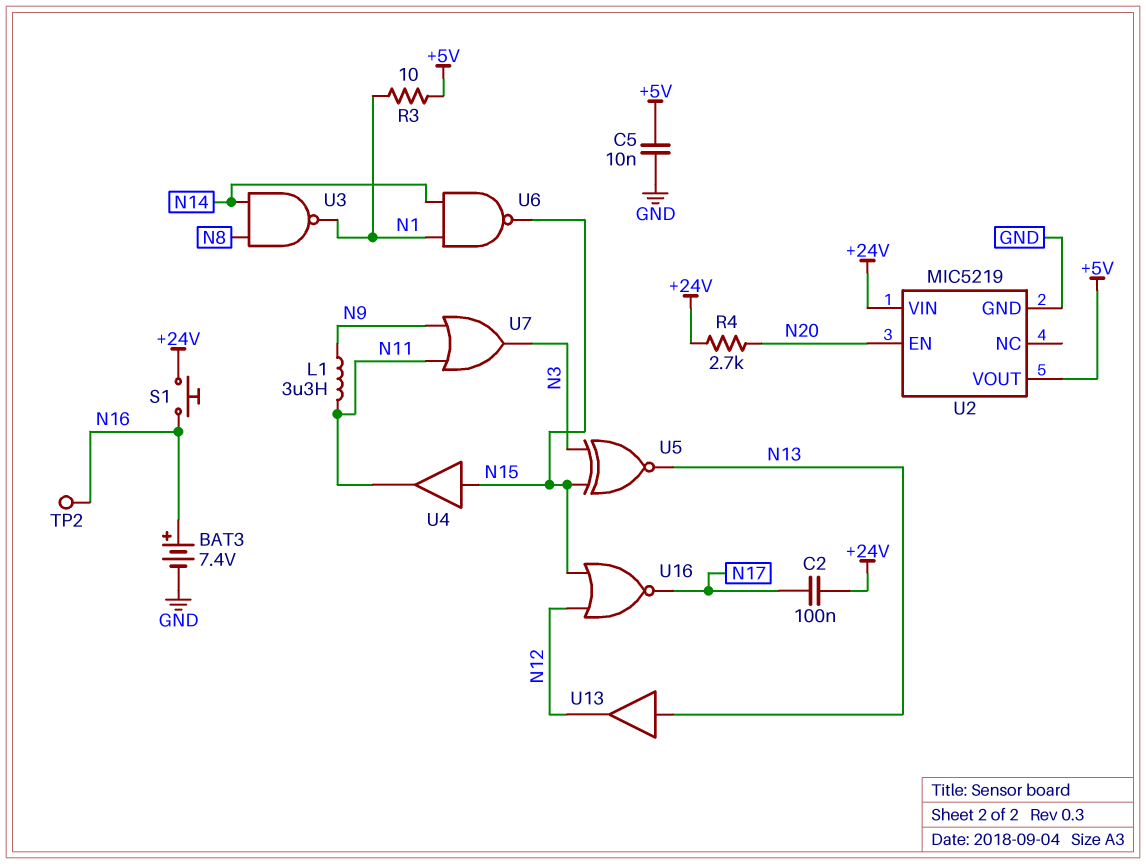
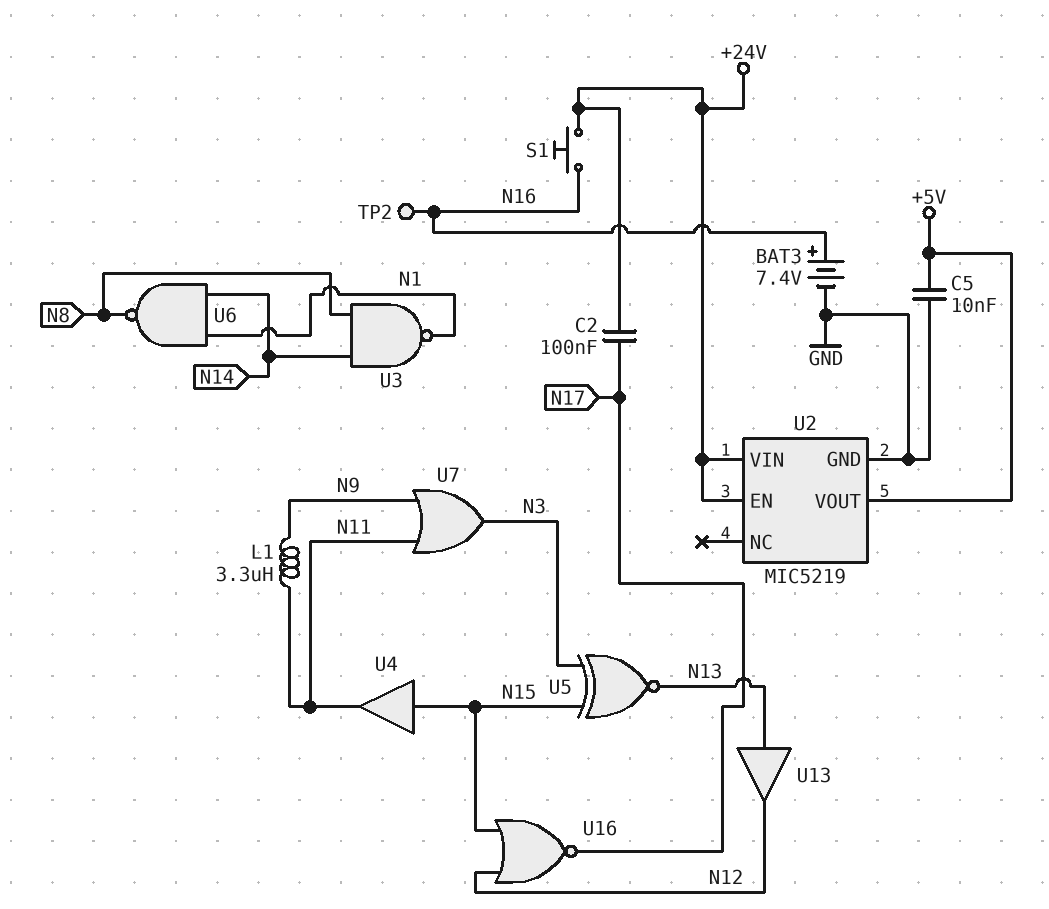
R3: 10 (+5V, N1) -> none
R4: 2.7k (+24V, N20) -> none
U2 pin EN: N20 -> +24V
U6: NAND (in N1, in N14, out N15) -> NAND (in N1, in N14, out N8)

